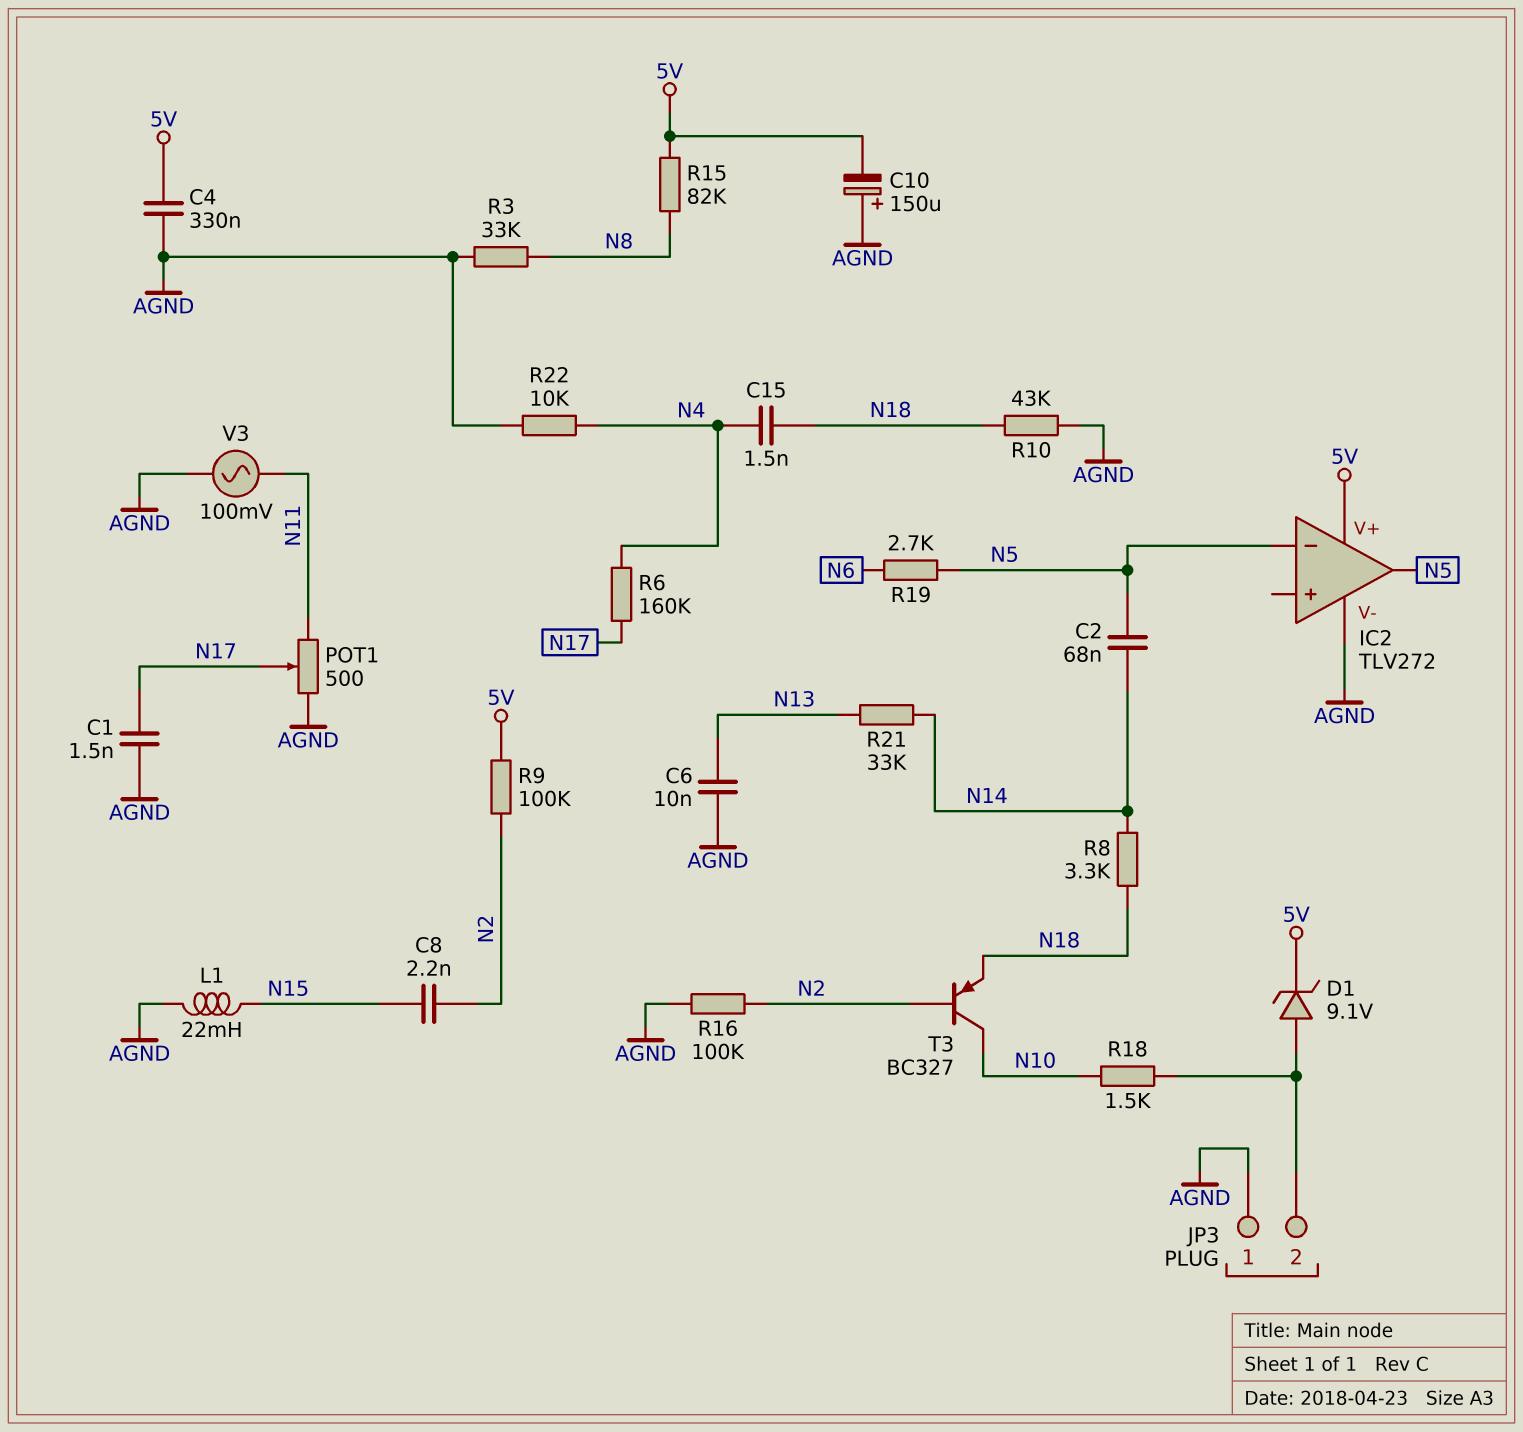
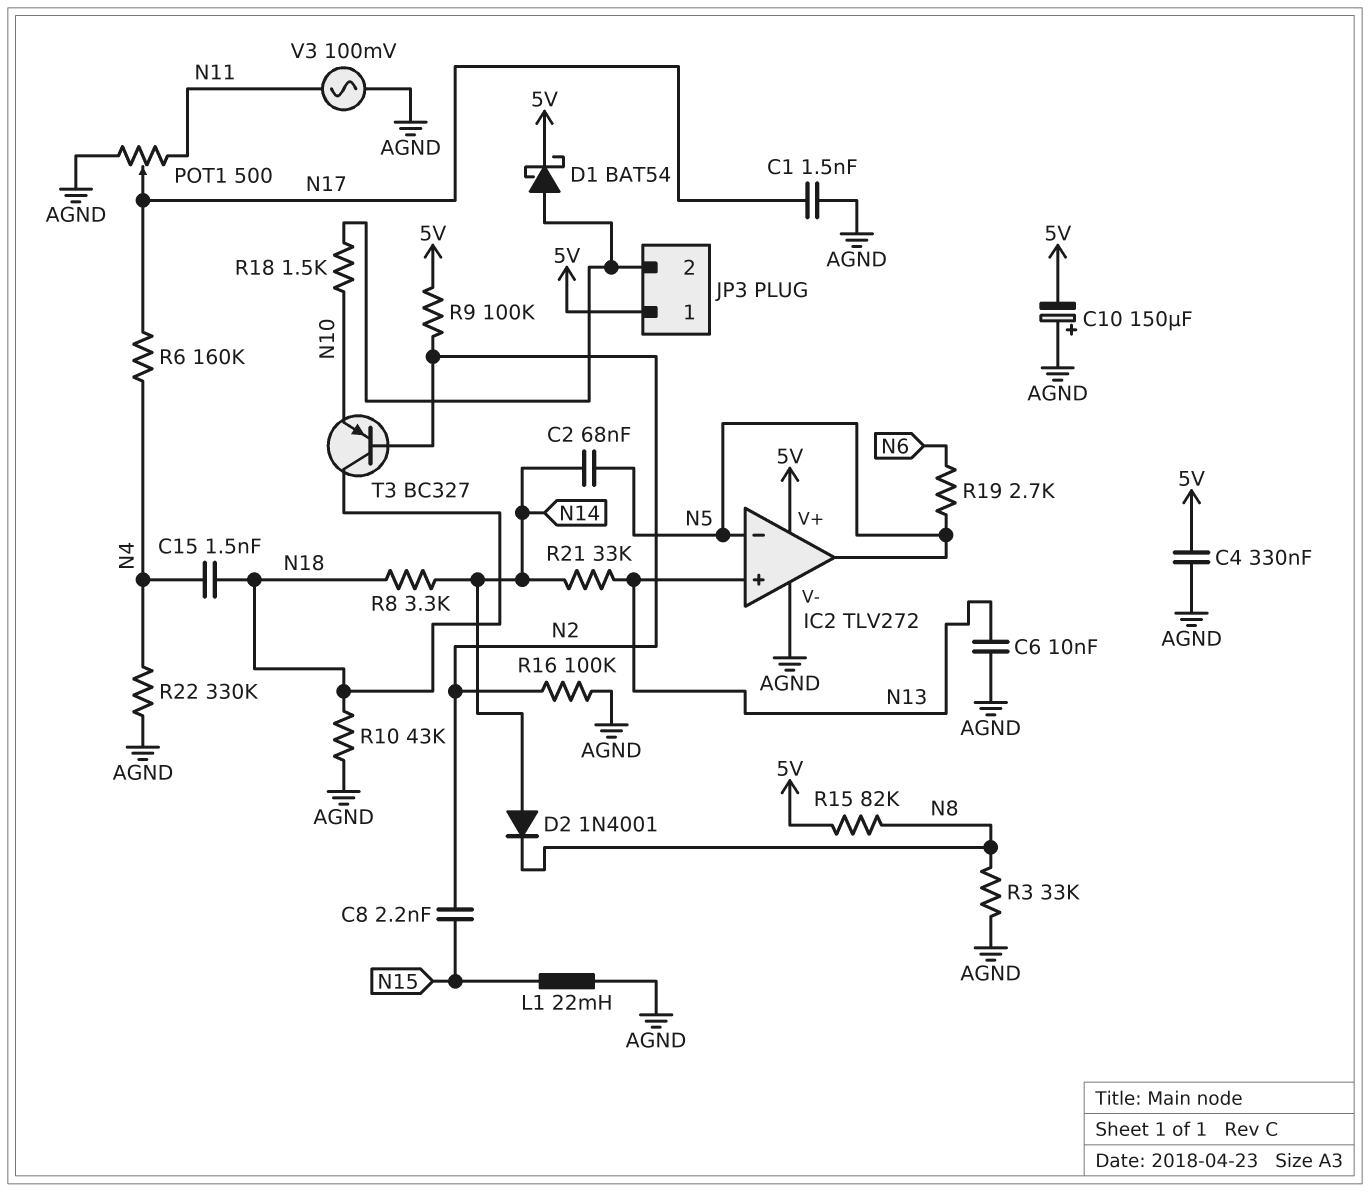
D1: zener 9.1V (A JP3/2, K 5V) -> schottky BAT54 (A JP3/2, K 5V)
D2: none -> diode 1N4001 (A N14, K N8)
IC2 pin in+: none -> N13
JP3 pin 1: AGND -> 5V
R22: 10k (AGND, N4) -> 330k (AGND, N4)
T3: PNP BC327 (B N2, C N10, E N18) -> PNP BC327 (B N2, C N18, E N10)

